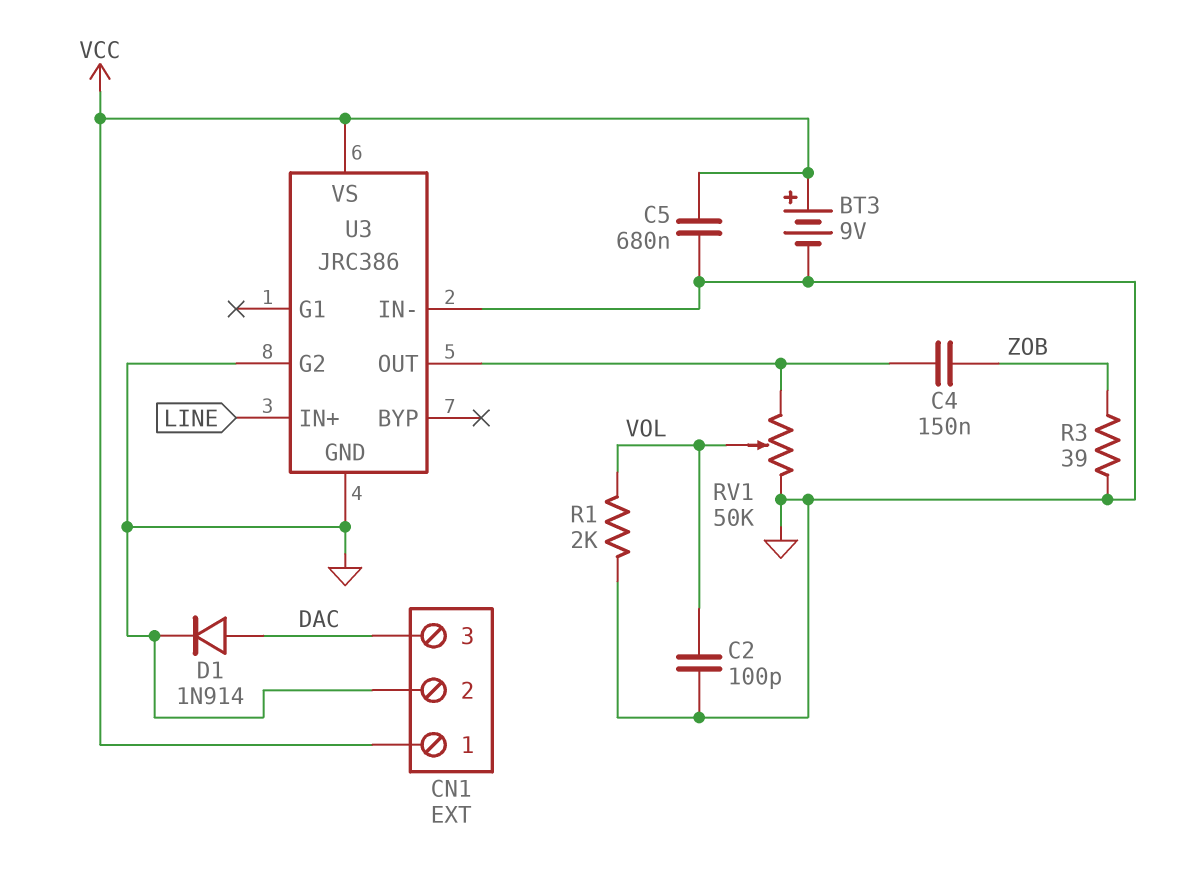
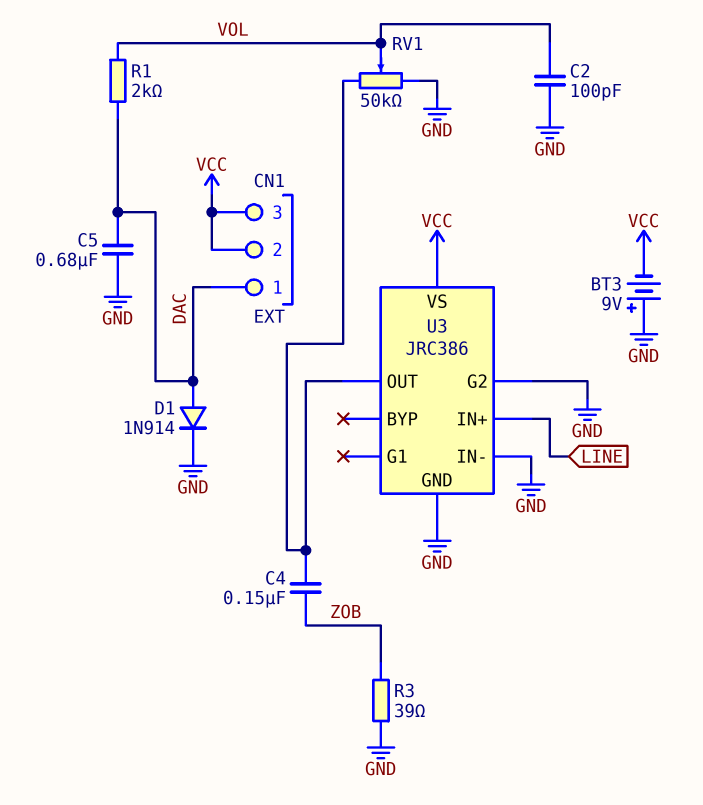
BT3: 9V (plus VCC, minus GND) -> 9V (plus GND, minus VCC)
C5: 680nF (GND, VCC) -> 680nF (DAC, GND)
CN1 pin 1: VCC -> DAC
CN1 pin 2: GND -> VCC
CN1 pin 3: DAC -> VCC
R1: 2k (GND, VOL) -> 2k (DAC, VOL)

